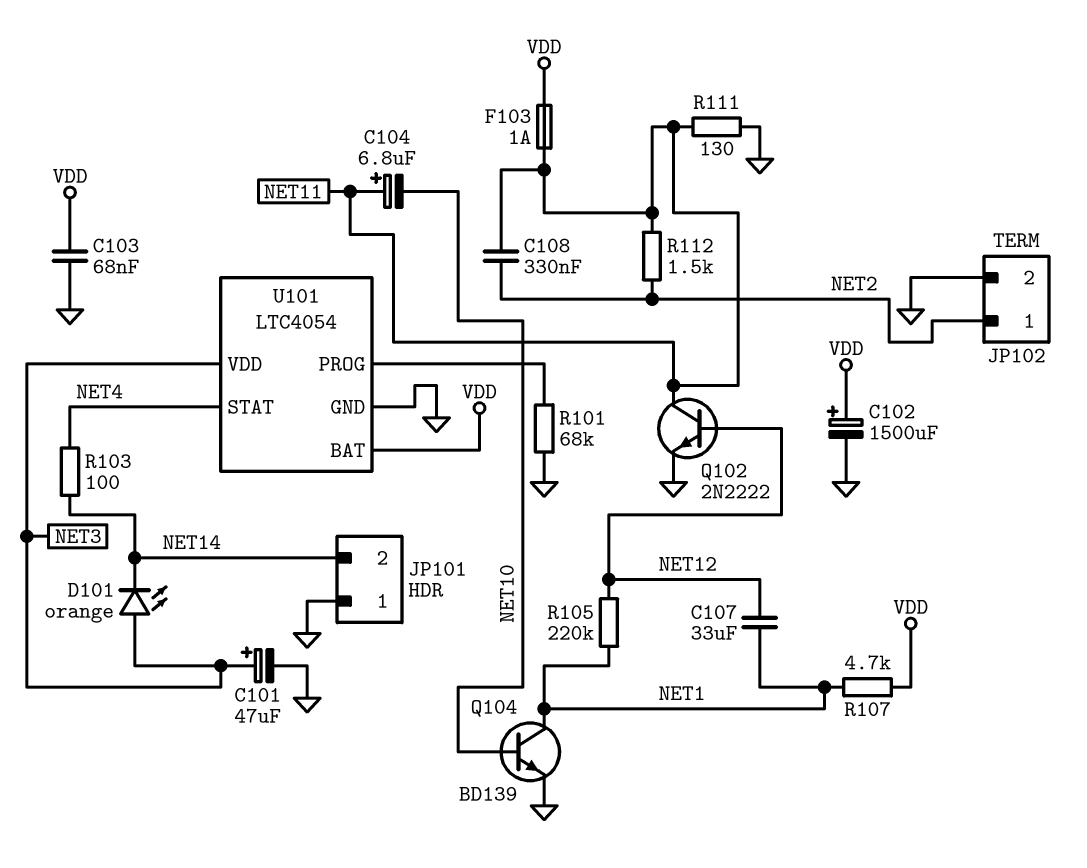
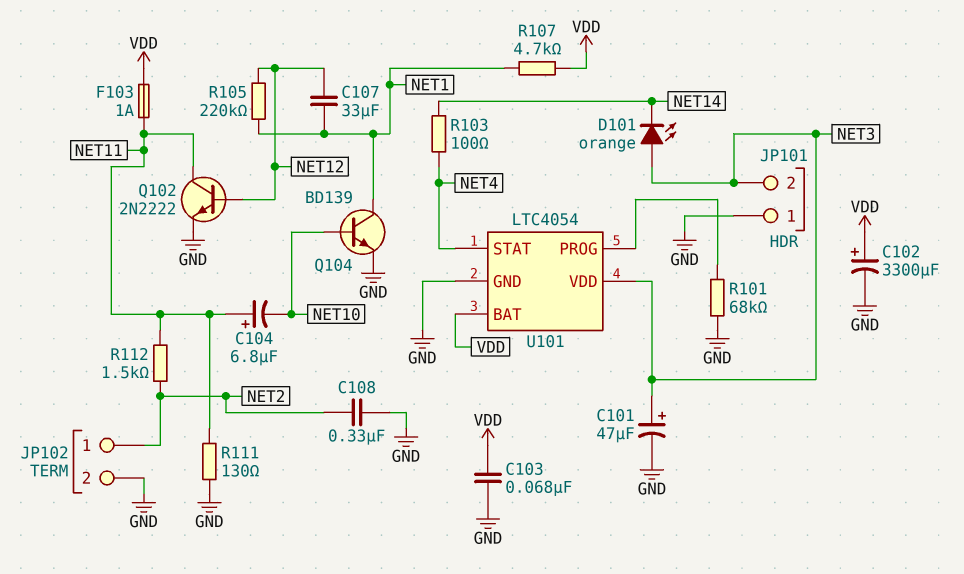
C102: 1500uF (plus VDD, minus GND) -> 3300uF (plus VDD, minus GND)
C108: 330nF (NET2, NET11) -> 330nF (GND, NET2)
JP101 pin 2: NET14 -> NET3

